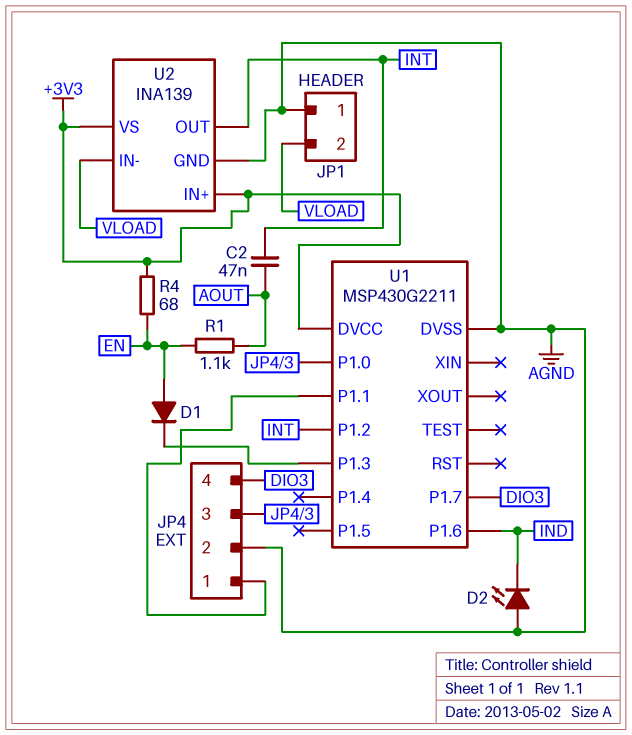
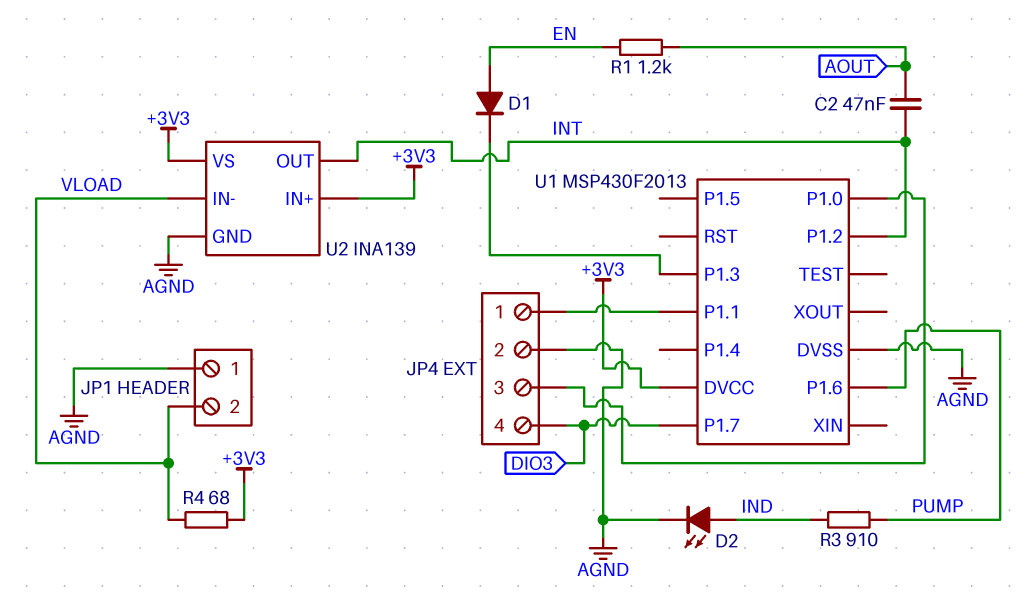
D2: LED (A AGND, K IND) -> LED (A IND, K AGND)
R1: 1.1k (AOUT, EN) -> 1.2k (AOUT, EN)
R3: none -> 910 (IND, PUMP)
R4: 68 (+3V3, EN) -> 68 (+3V3, VLOAD)
U1: MSP430G2211 -> MSP430F2013
U1 pin P1.6: IND -> PUMP

